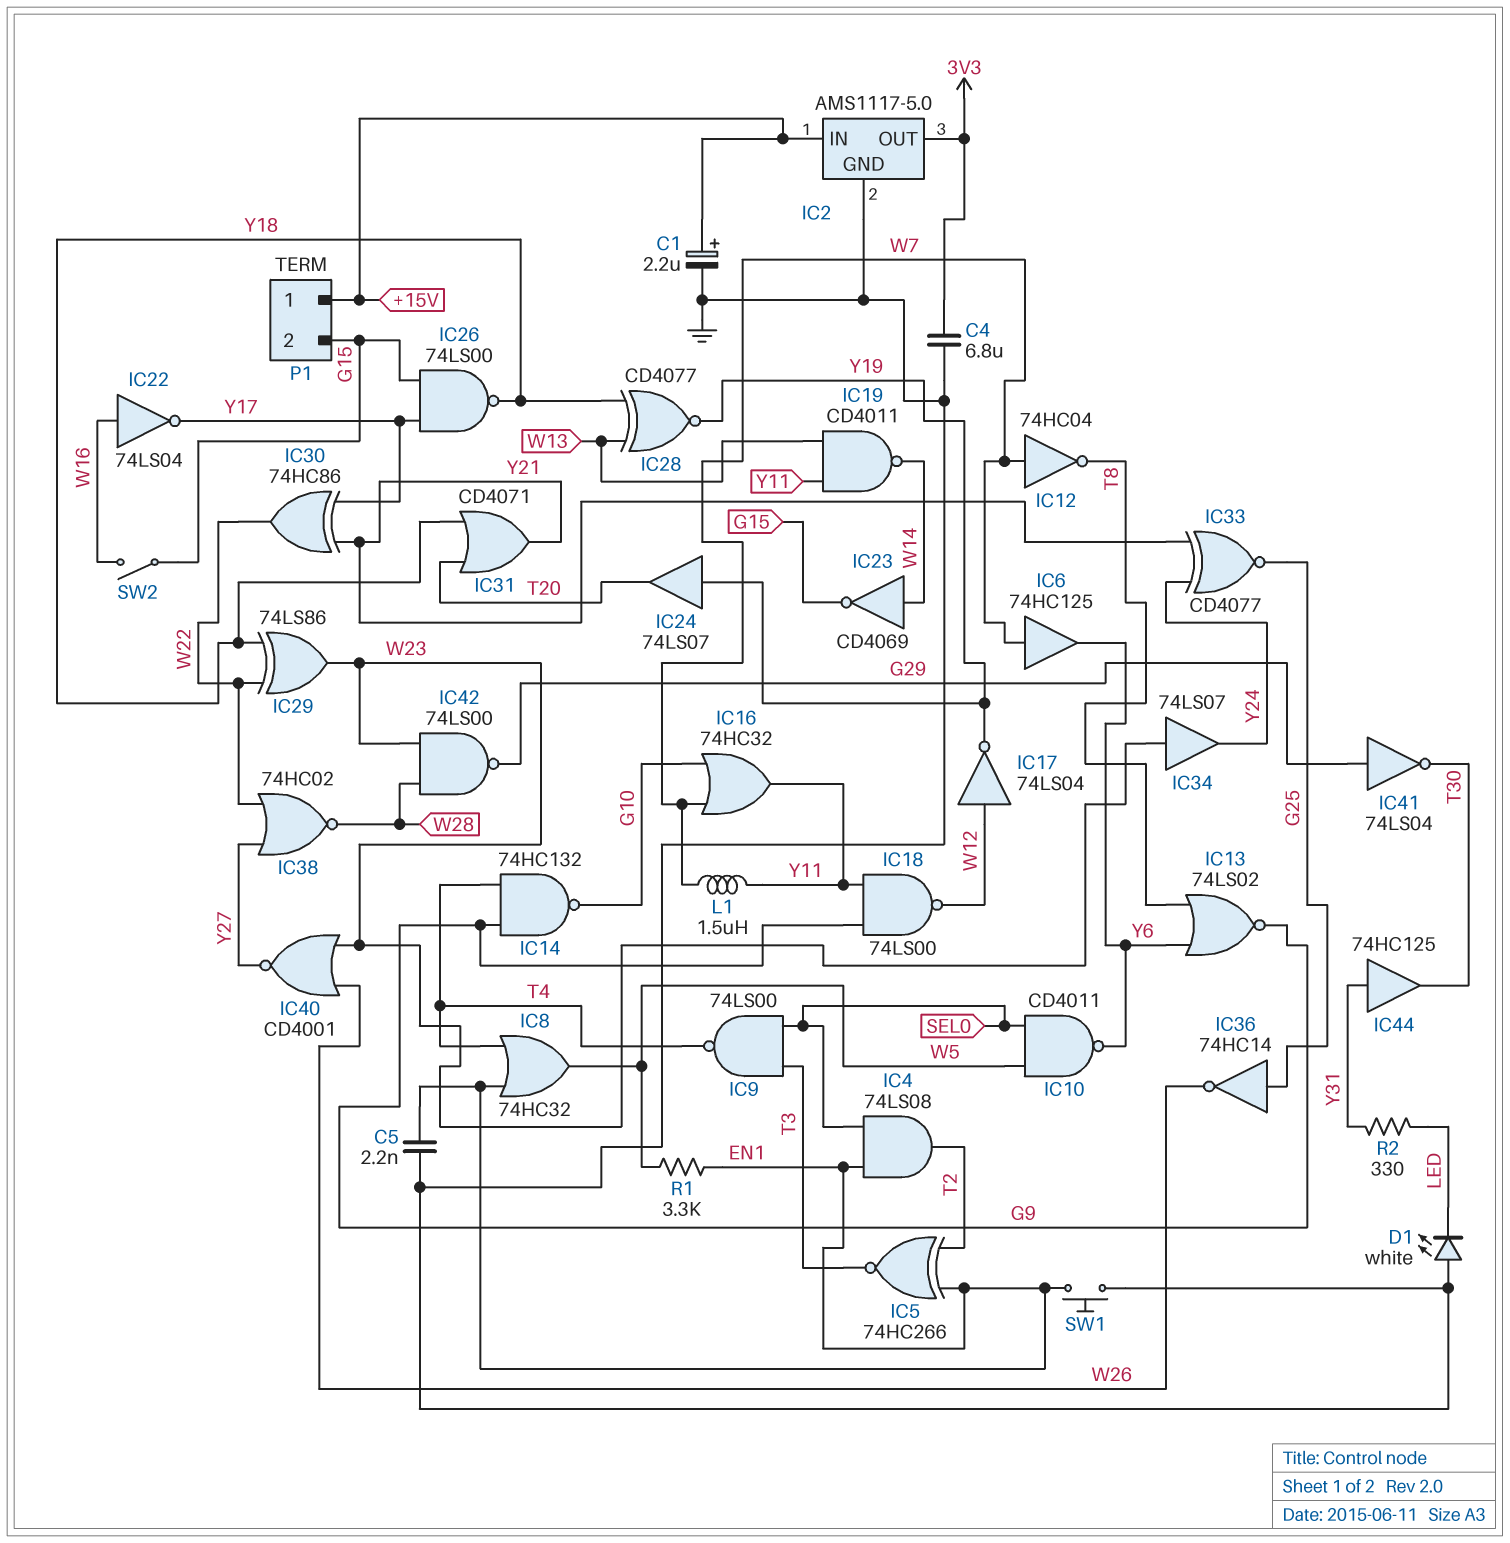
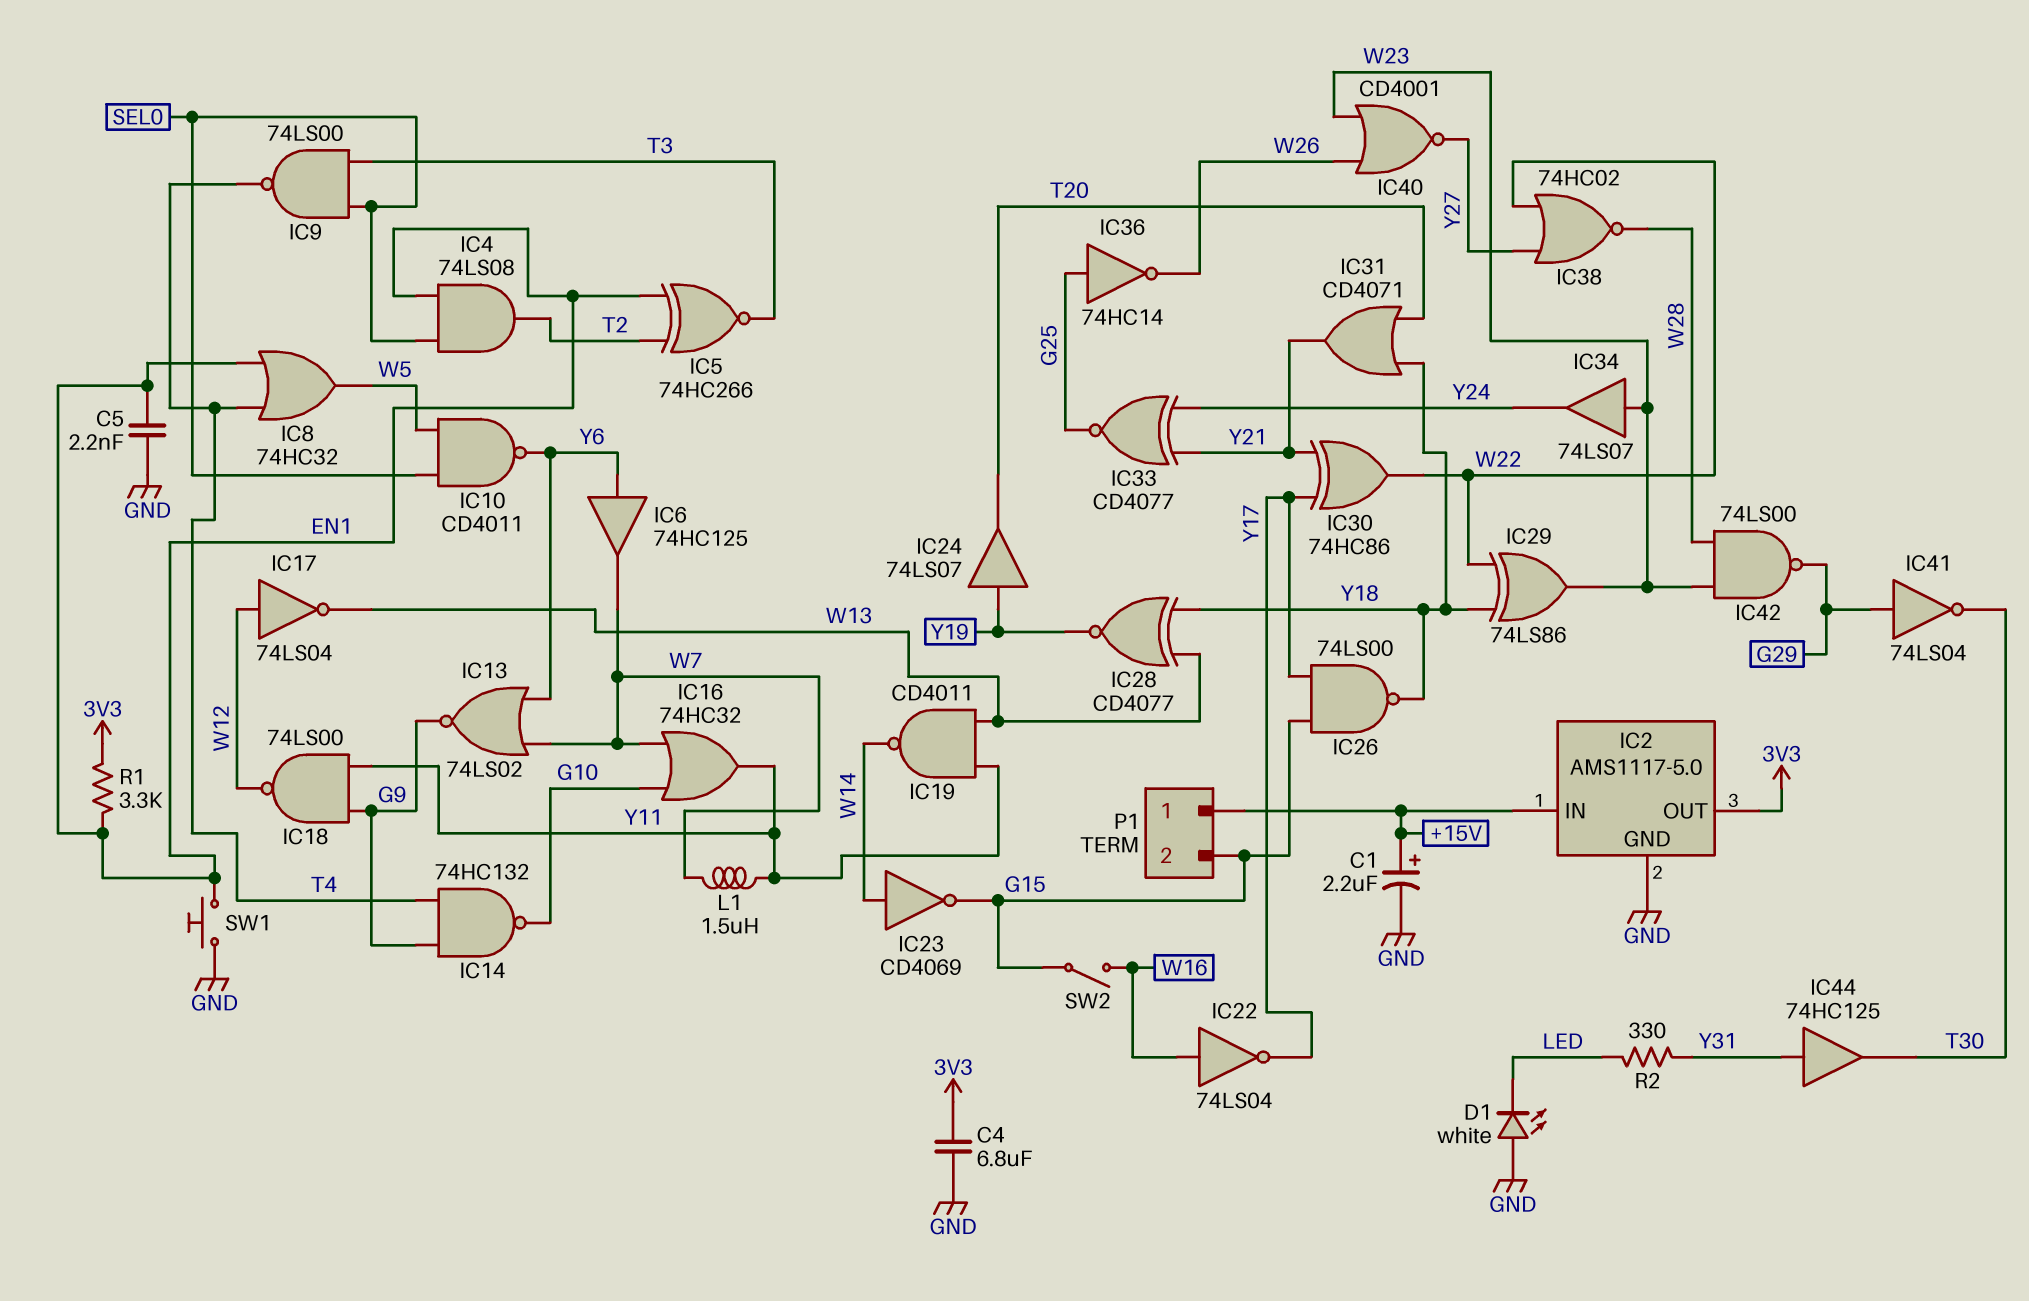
IC6: buffer 74HC125 (in W7, out Y6) -> buffer 74HC125 (in Y6, out W7)
IC12: NOT 74HC04 (in W7, out T8) -> none
IC13: NOR 74LS02 (in T8, in Y6, out G9) -> NOR 74LS02 (in W7, in Y6, out G9)
IC17: NOT 74LS04 (in W12, out Y19) -> NOT 74LS04 (in W12, out W13)
R1: 3.3k (EN1, W5) -> 3.3k (3V3, EN1)

